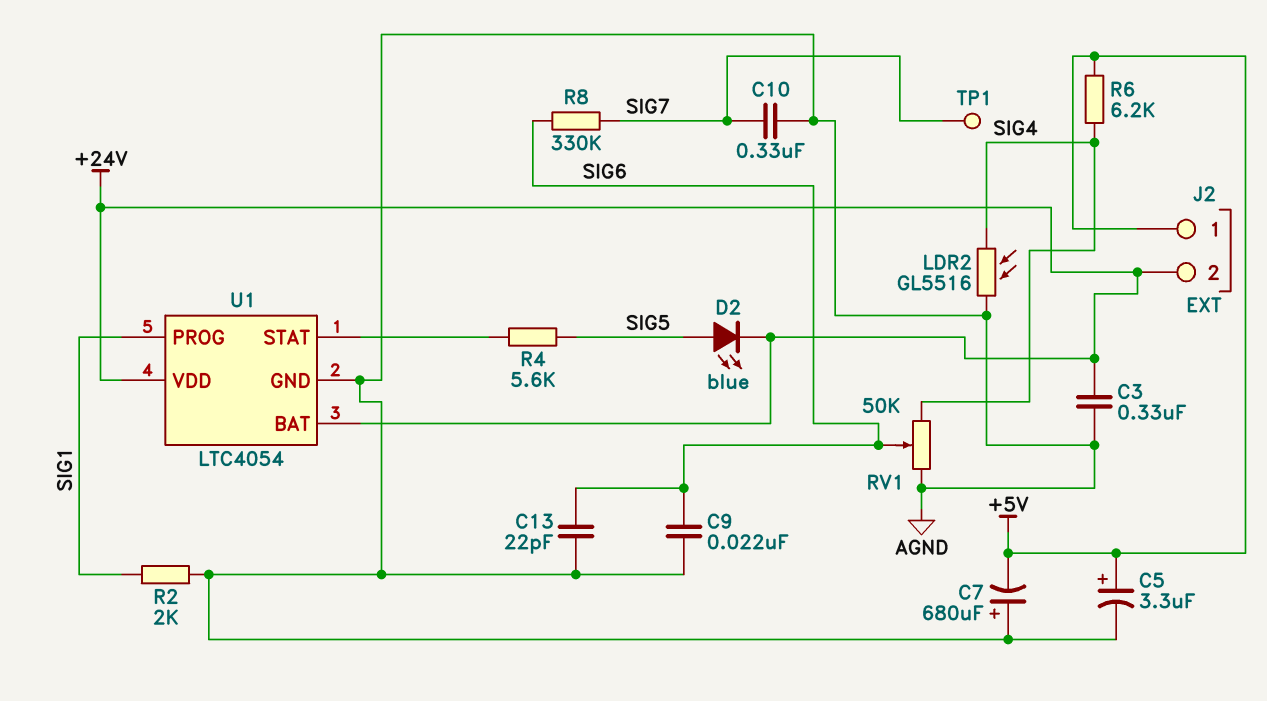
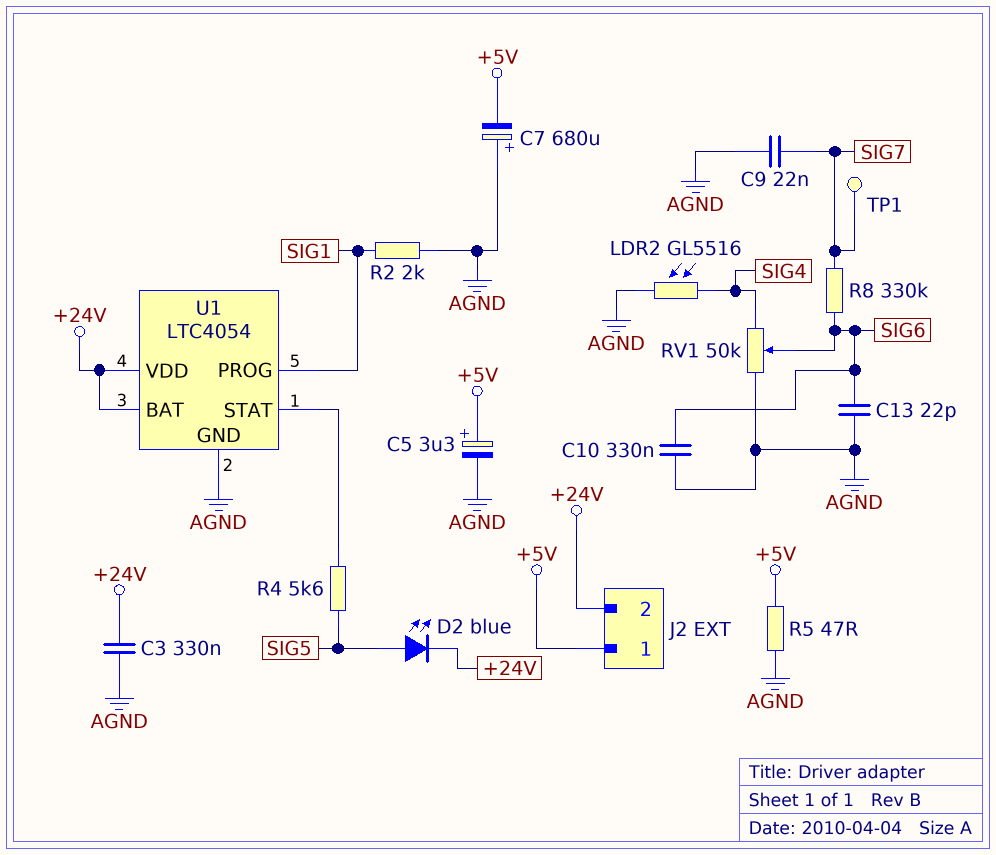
C9: 22nF (AGND, SIG6) -> 22nF (AGND, SIG7)
C10: 330nF (AGND, SIG7) -> 330nF (AGND, SIG6)
R5: none -> 47 (+5V, AGND)
R6: 6.2k (+5V, SIG4) -> none

